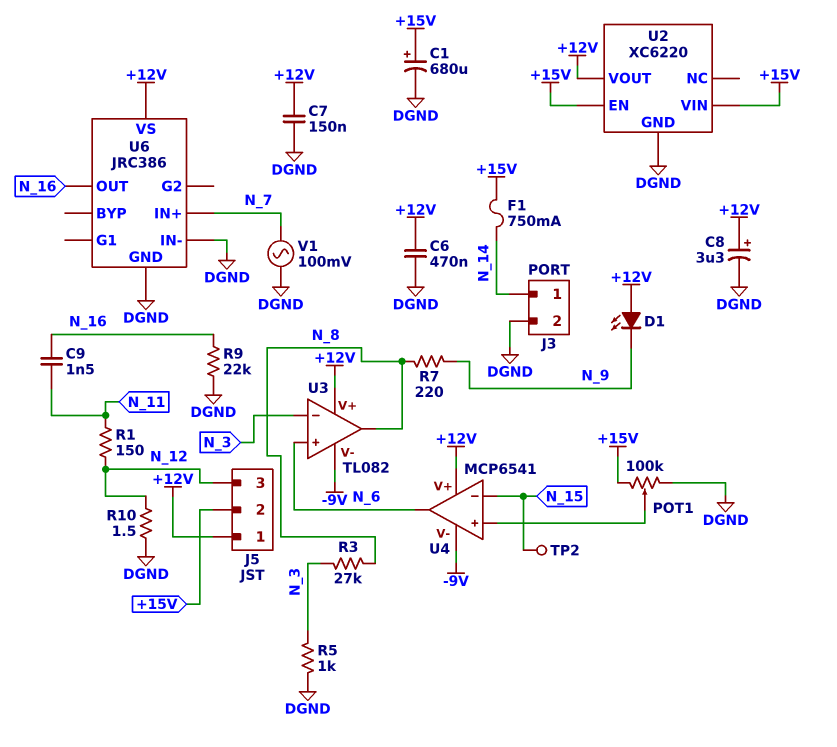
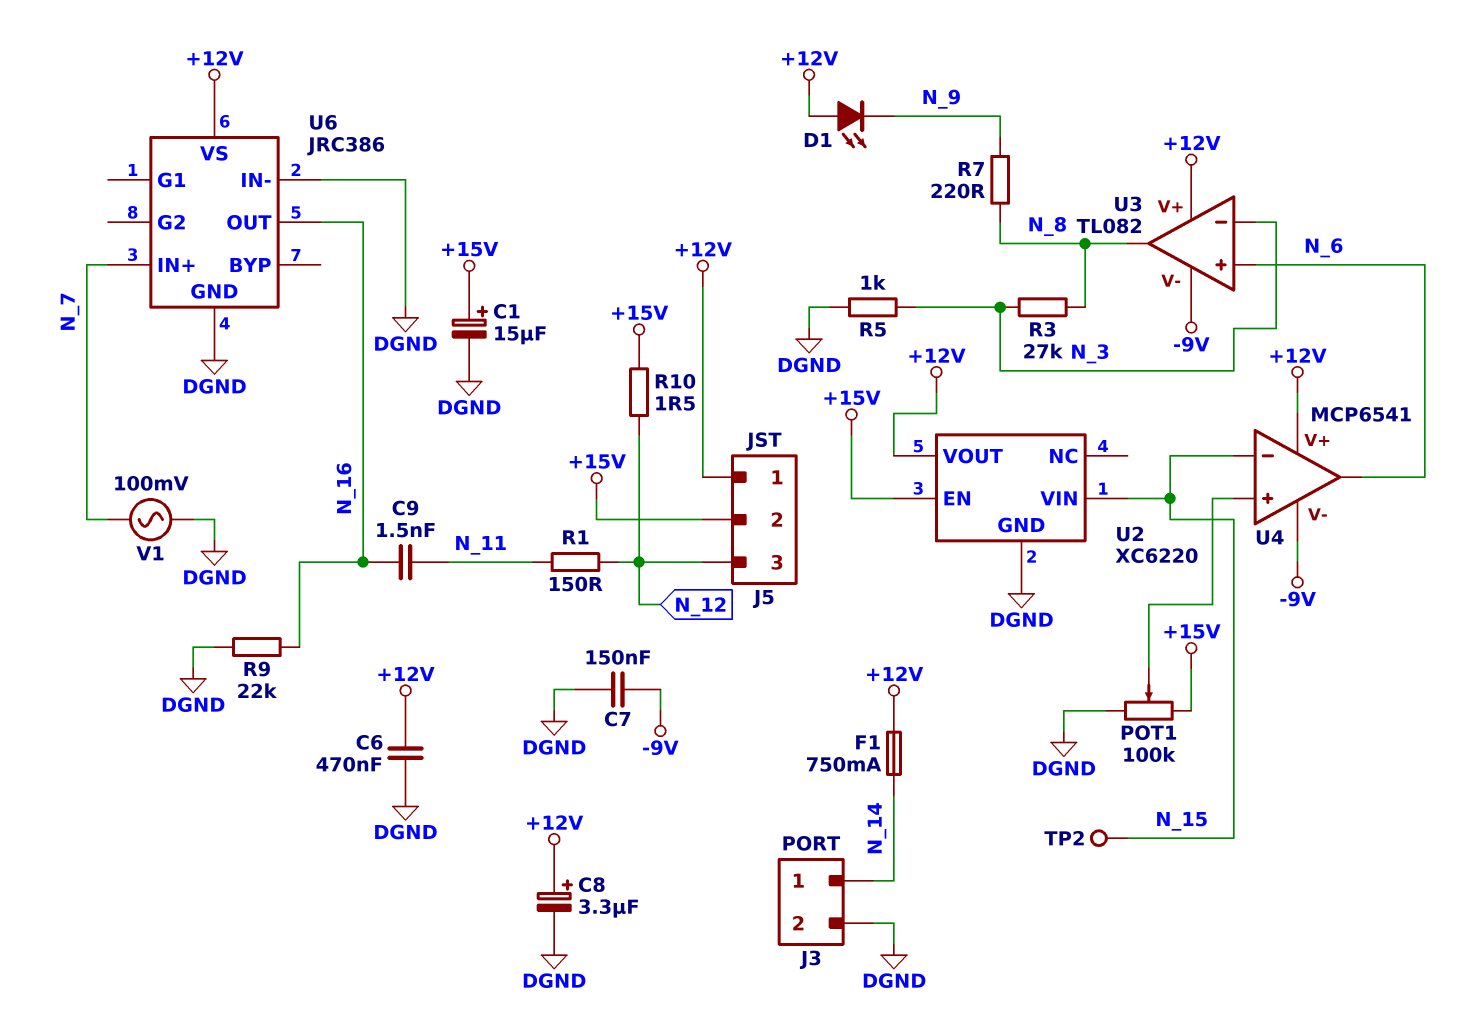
C1: 680uF (plus +15V, minus DGND) -> 15uF (plus +15V, minus DGND)
C7: 150nF (+12V, DGND) -> 150nF (-9V, DGND)
F1: 750mA (+15V, N_14) -> 750mA (+12V, N_14)
R10: 1.5 (DGND, N_12) -> 1.5 (+15V, N_12)
U2 pin VIN: +15V -> N_15

